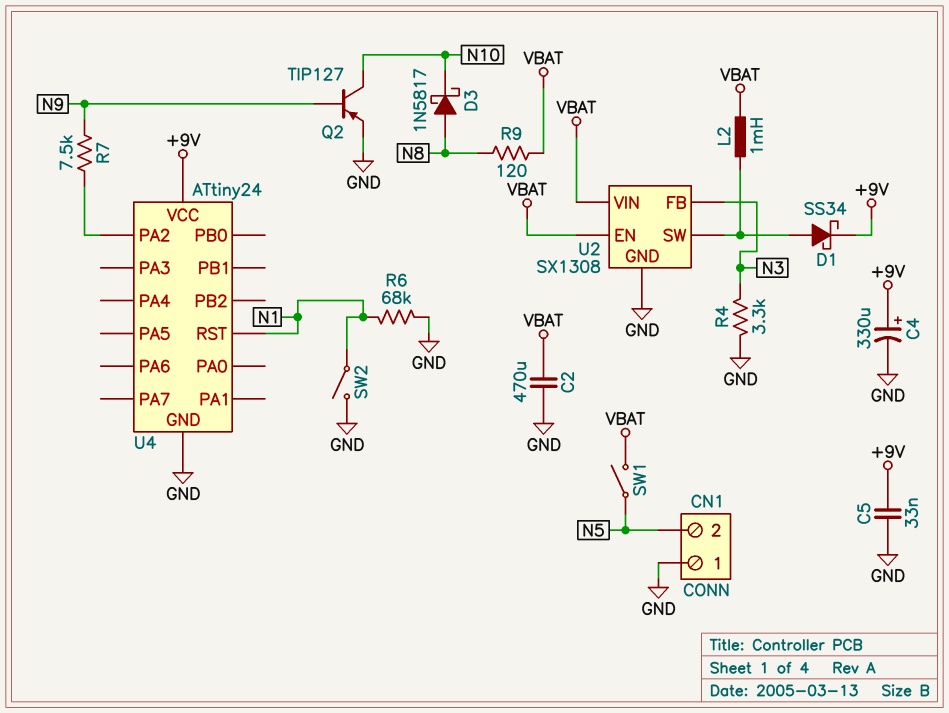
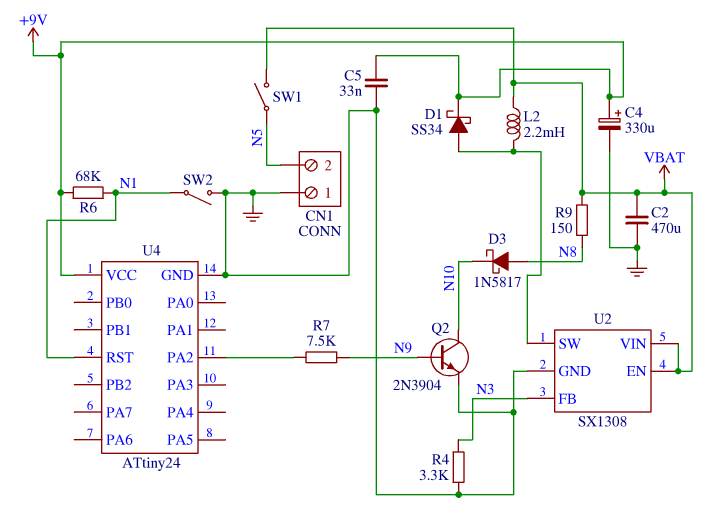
L2: 1mH (U2/SW, VBAT) -> 2.2mH (U2/SW, VBAT)
Q2: PNP TIP127 (B N9, C N10, E GND) -> NPN 2N3904 (B N9, C N10, E GND)
R6: 68k (GND, N1) -> 68k (+9V, N1)
R9: 120 (N8, VBAT) -> 150 (N8, VBAT)

